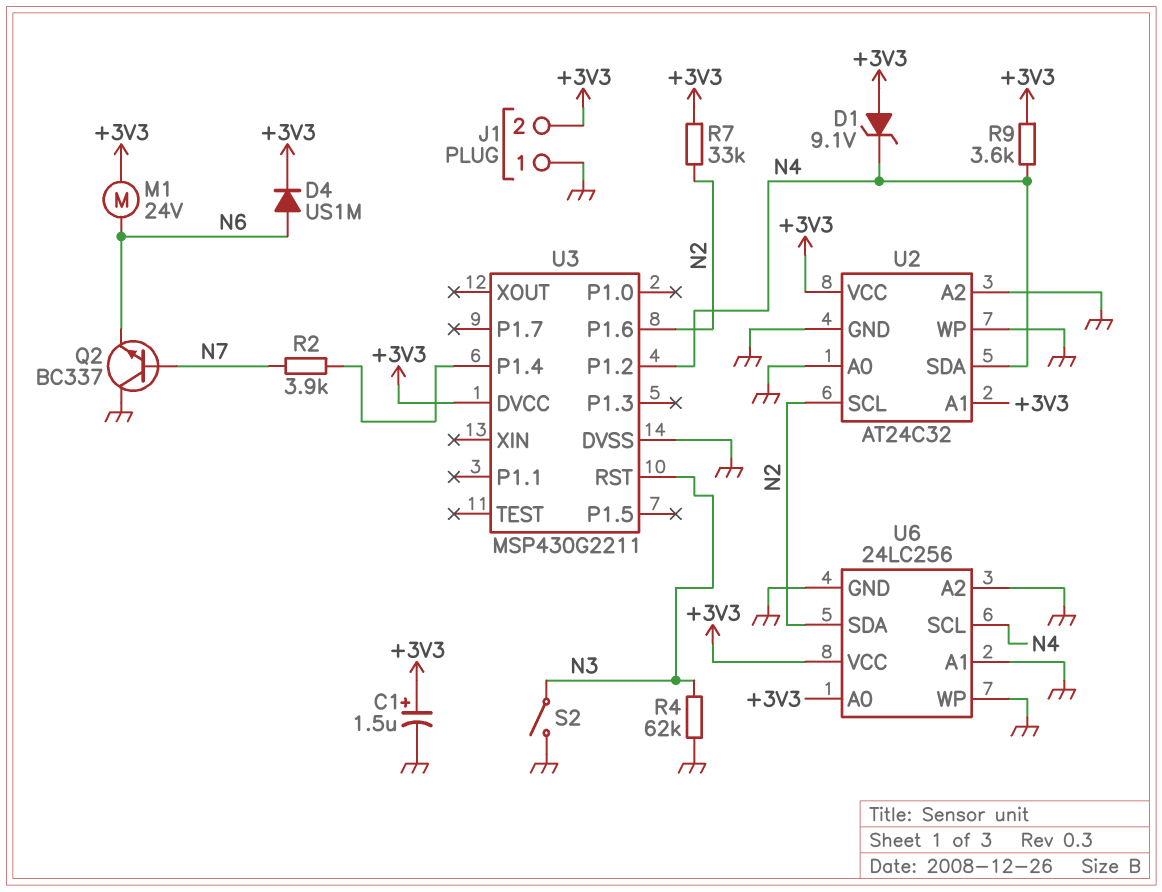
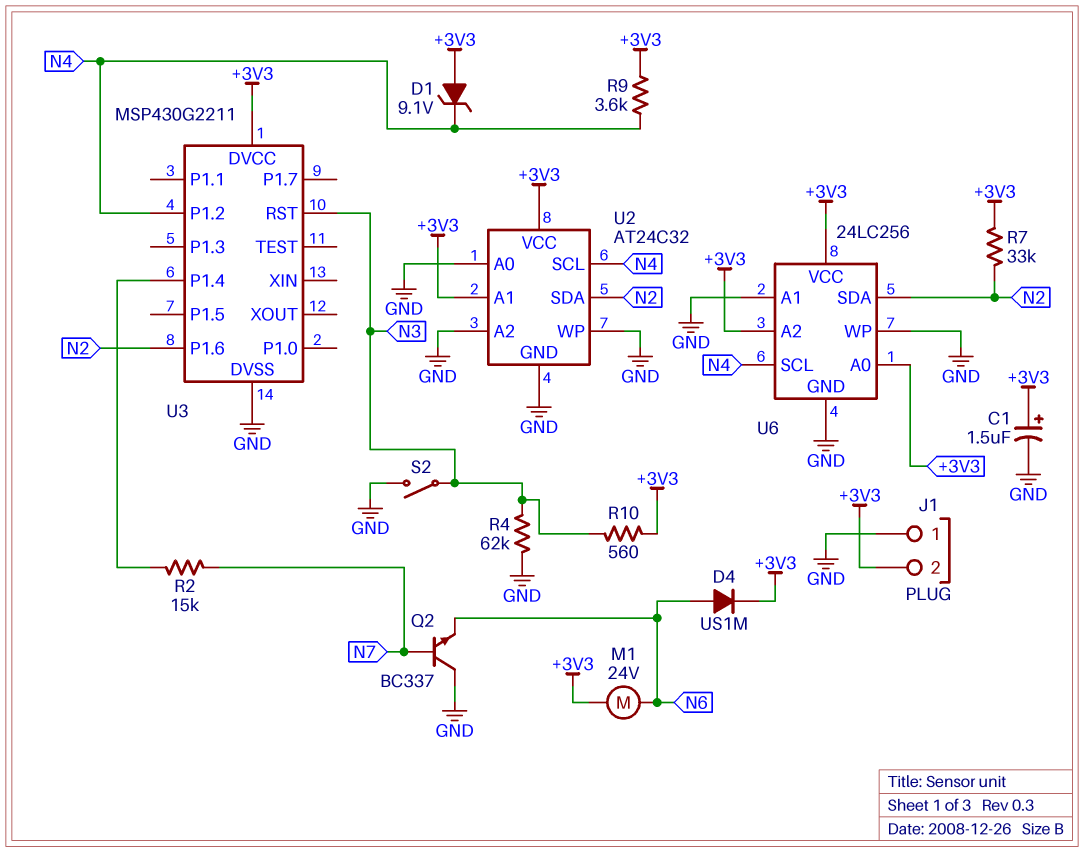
R2: 3.9k (N7, U3/P1.4) -> 15k (N7, U3/P1.4)
R10: none -> 560 (+3V3, N3)
U2 pin SCL: N2 -> N4
U2 pin SDA: N4 -> N2
U6 pin A2: GND -> +3V3

